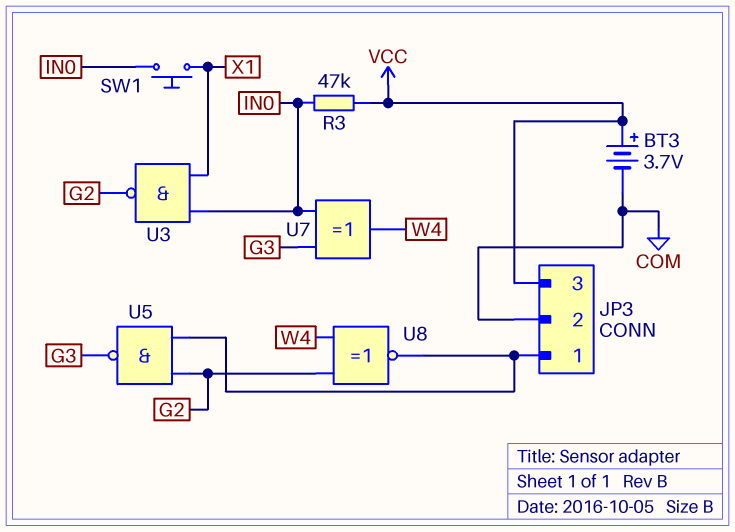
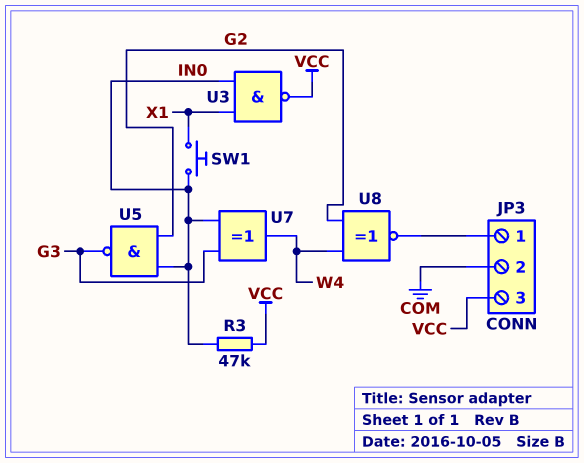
BT3: 3.7V (plus VCC, minus COM) -> none
U3: NAND (in IN0, in X1, out G2) -> NAND (in IN0, in X1, out VCC)
U5: NAND (in G2, in JP3/1, out G3) -> NAND (in G2, in IN0, out G3)

